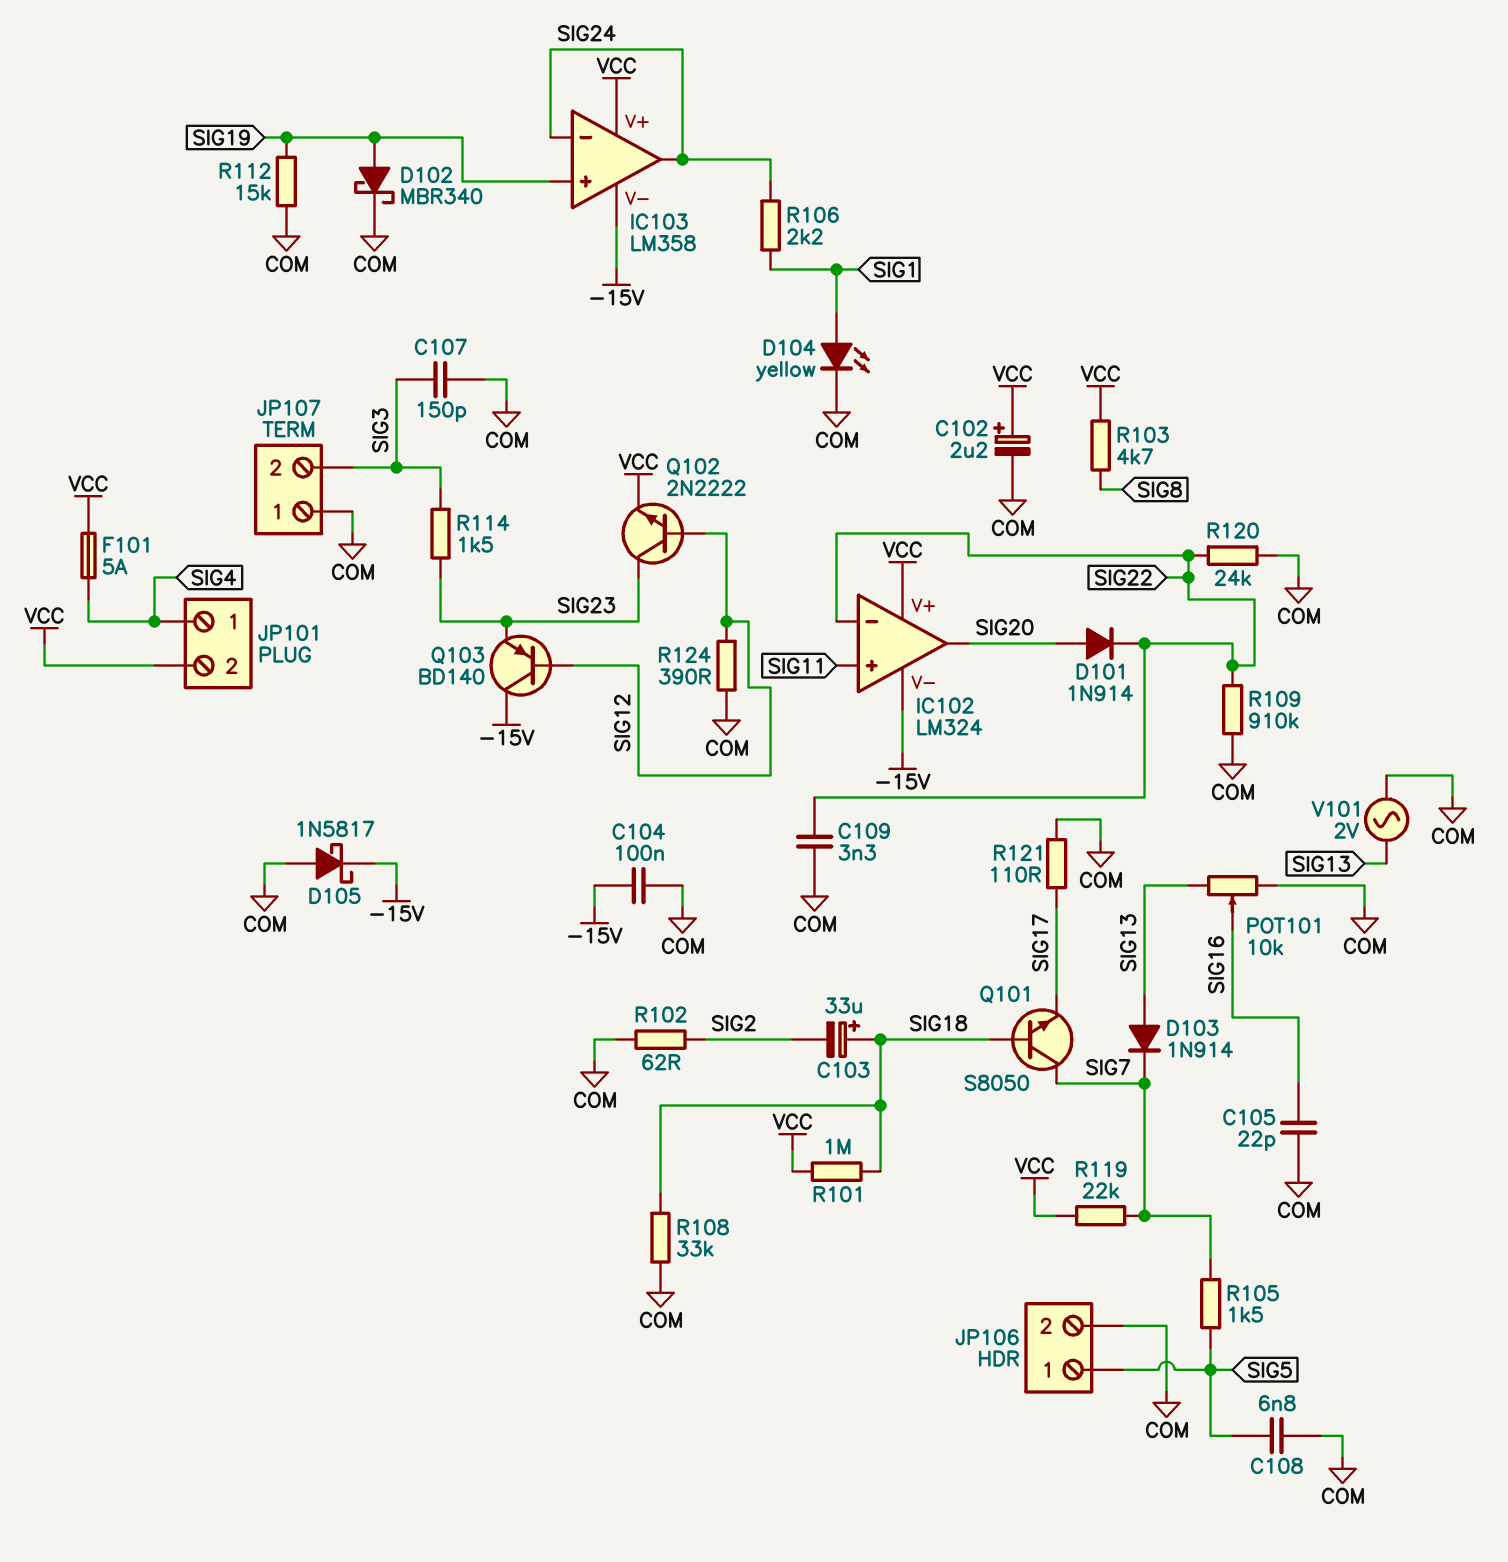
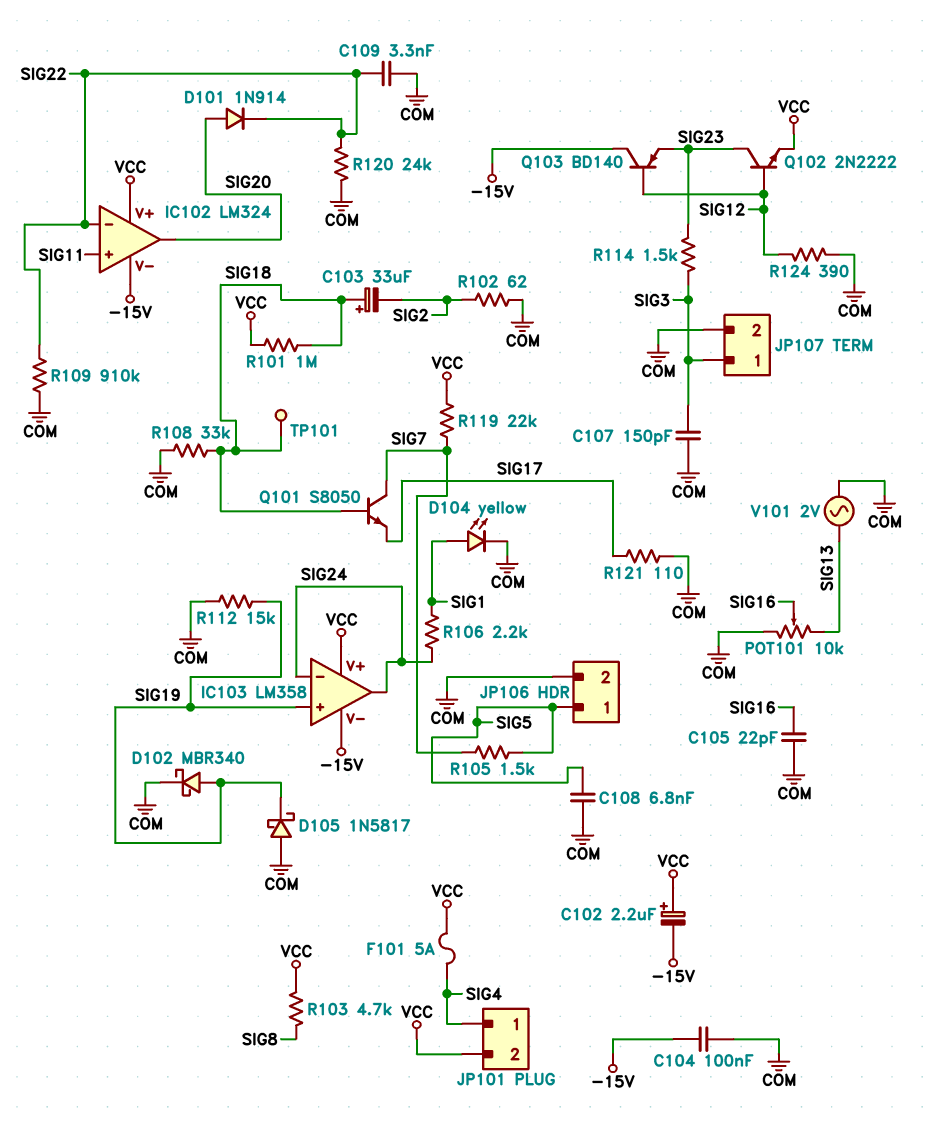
C102: 2.2uF (plus VCC, minus COM) -> 2.2uF (plus VCC, minus -15V)
D103: diode 1N914 (A SIG13, K SIG7) -> none
D105: schottky 1N5817 (A COM, K -15V) -> schottky 1N5817 (A COM, K SIG19)
JP107 pin 1: COM -> SIG3
JP107 pin 2: SIG3 -> COM
TP101: none -> test point (SIG18)

